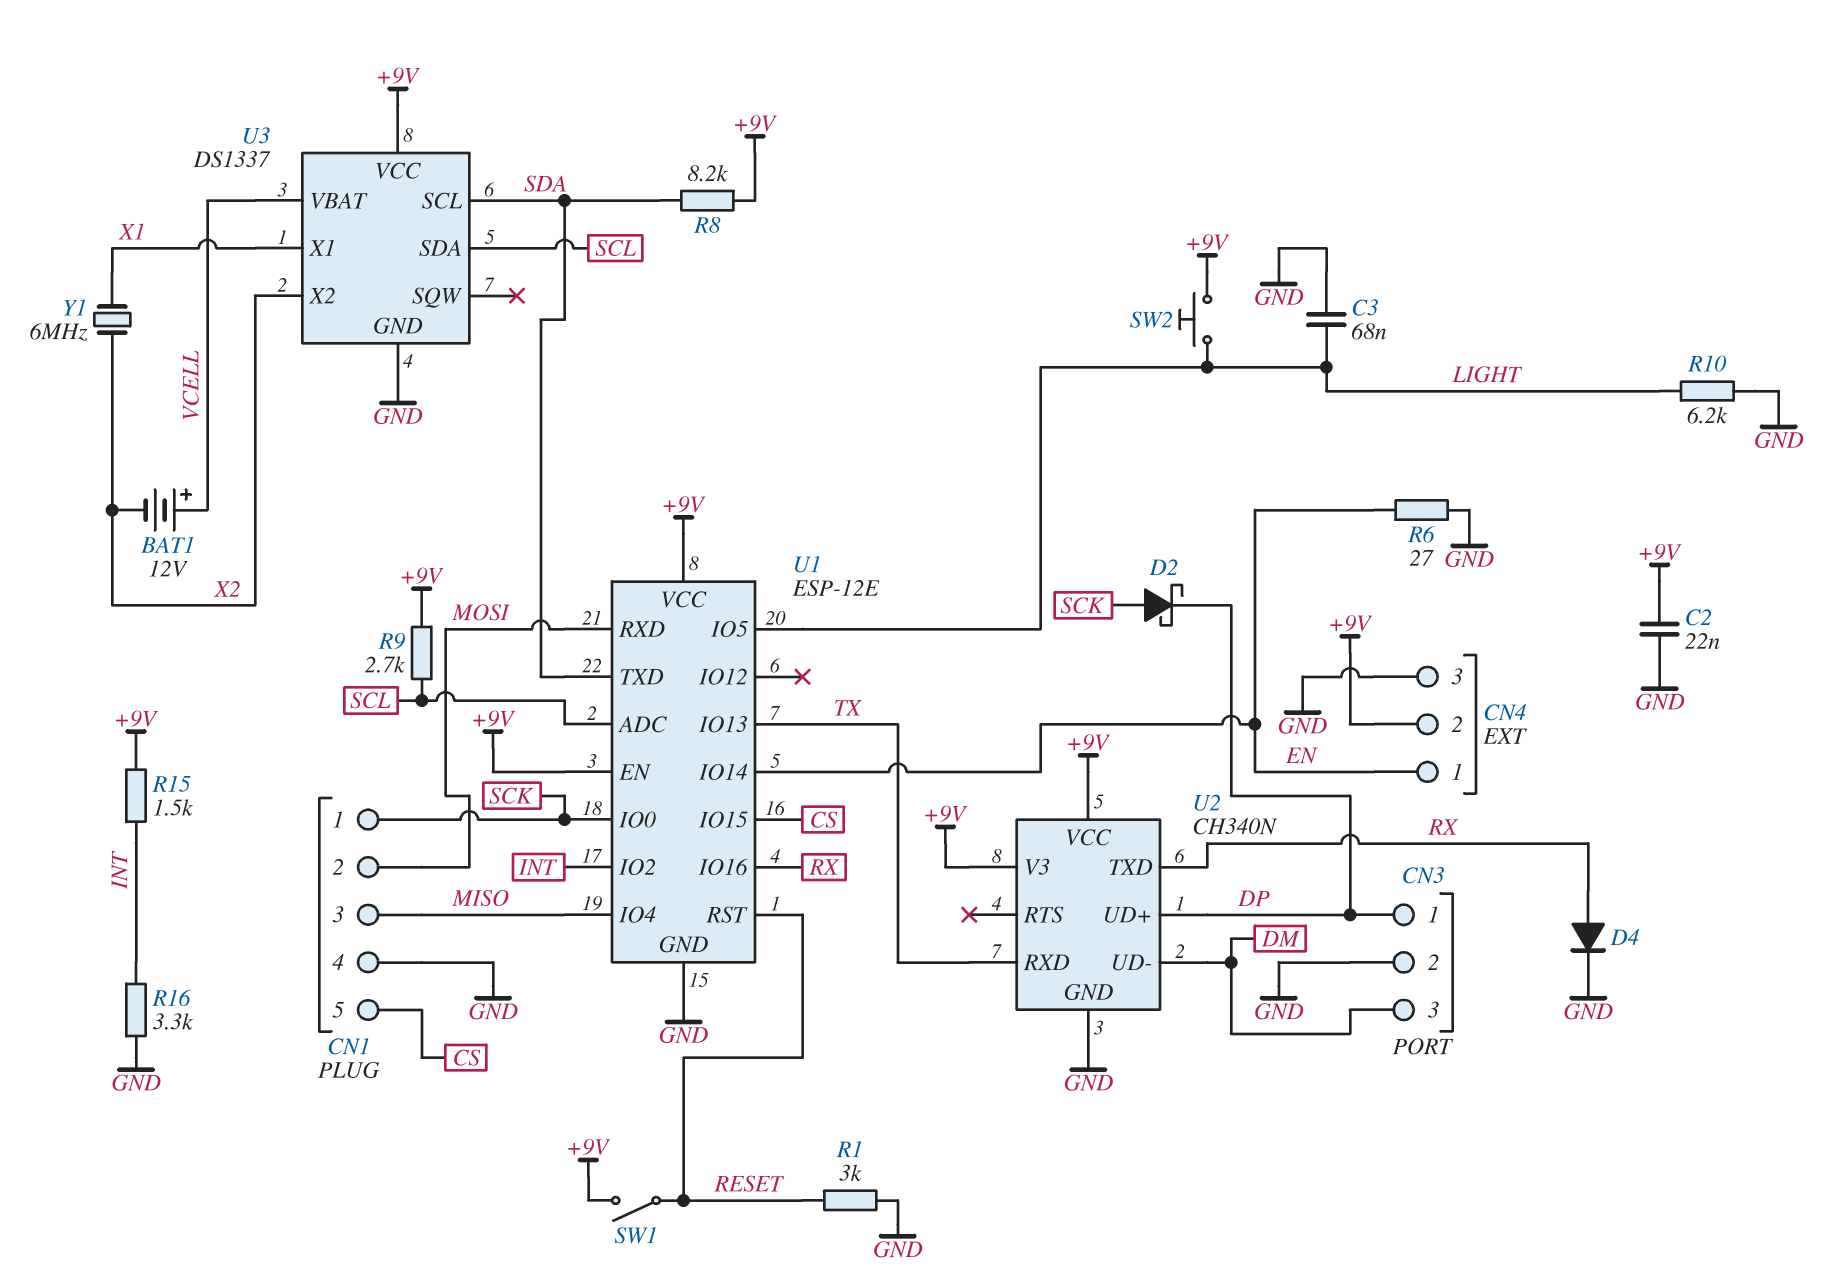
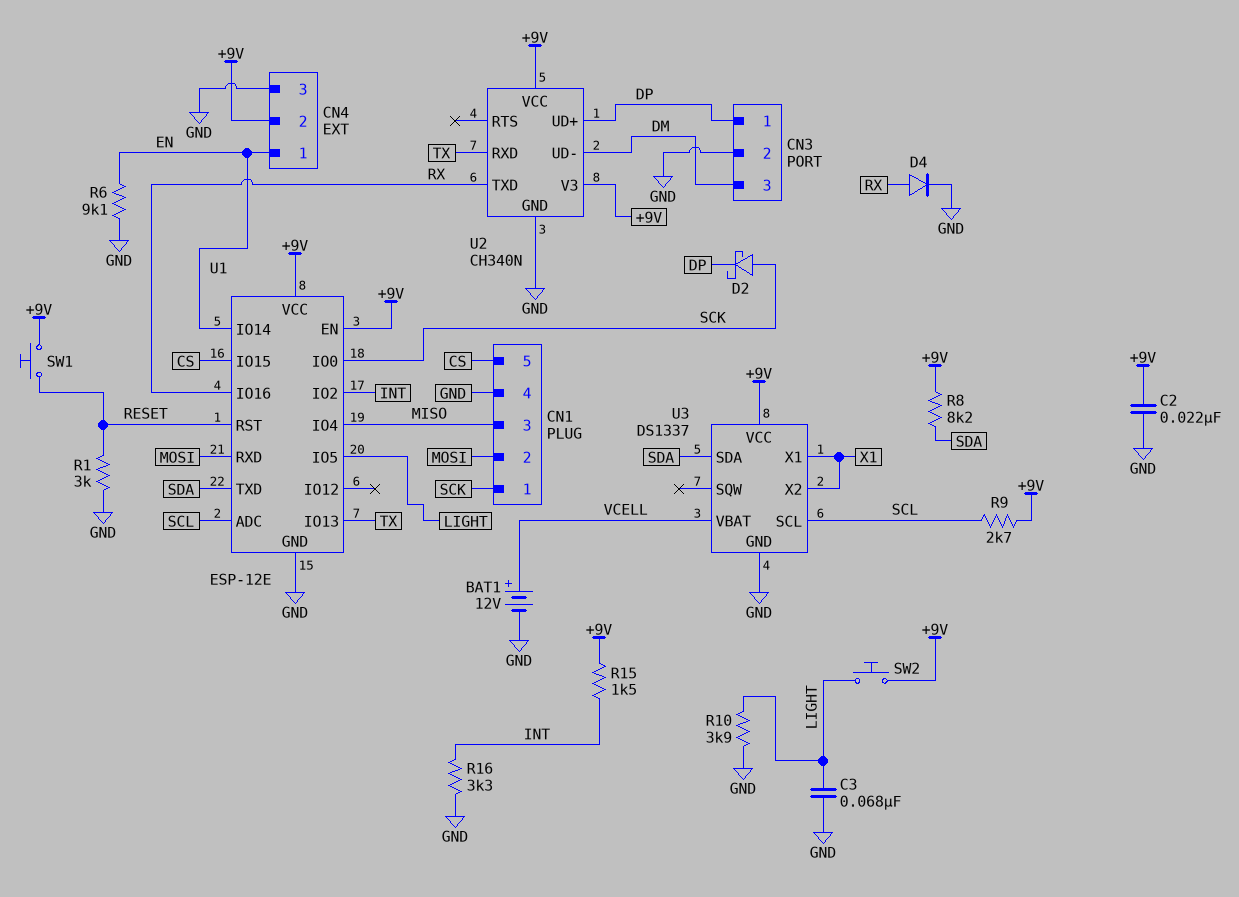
BAT1: 12V (plus VCELL, minus X2) -> 12V (plus VCELL, minus GND)
R6: 27 (EN, GND) -> 9.1k (EN, GND)
R10: 6.2k (GND, LIGHT) -> 3.9k (GND, LIGHT)
SW1: switch (+9V, RESET) -> button (+9V, RESET)
U3 pin SCL: SDA -> SCL
U3 pin SDA: SCL -> SDA
U3 pin X2: X2 -> X1
Y1: 6MHz (X1, X2) -> none

